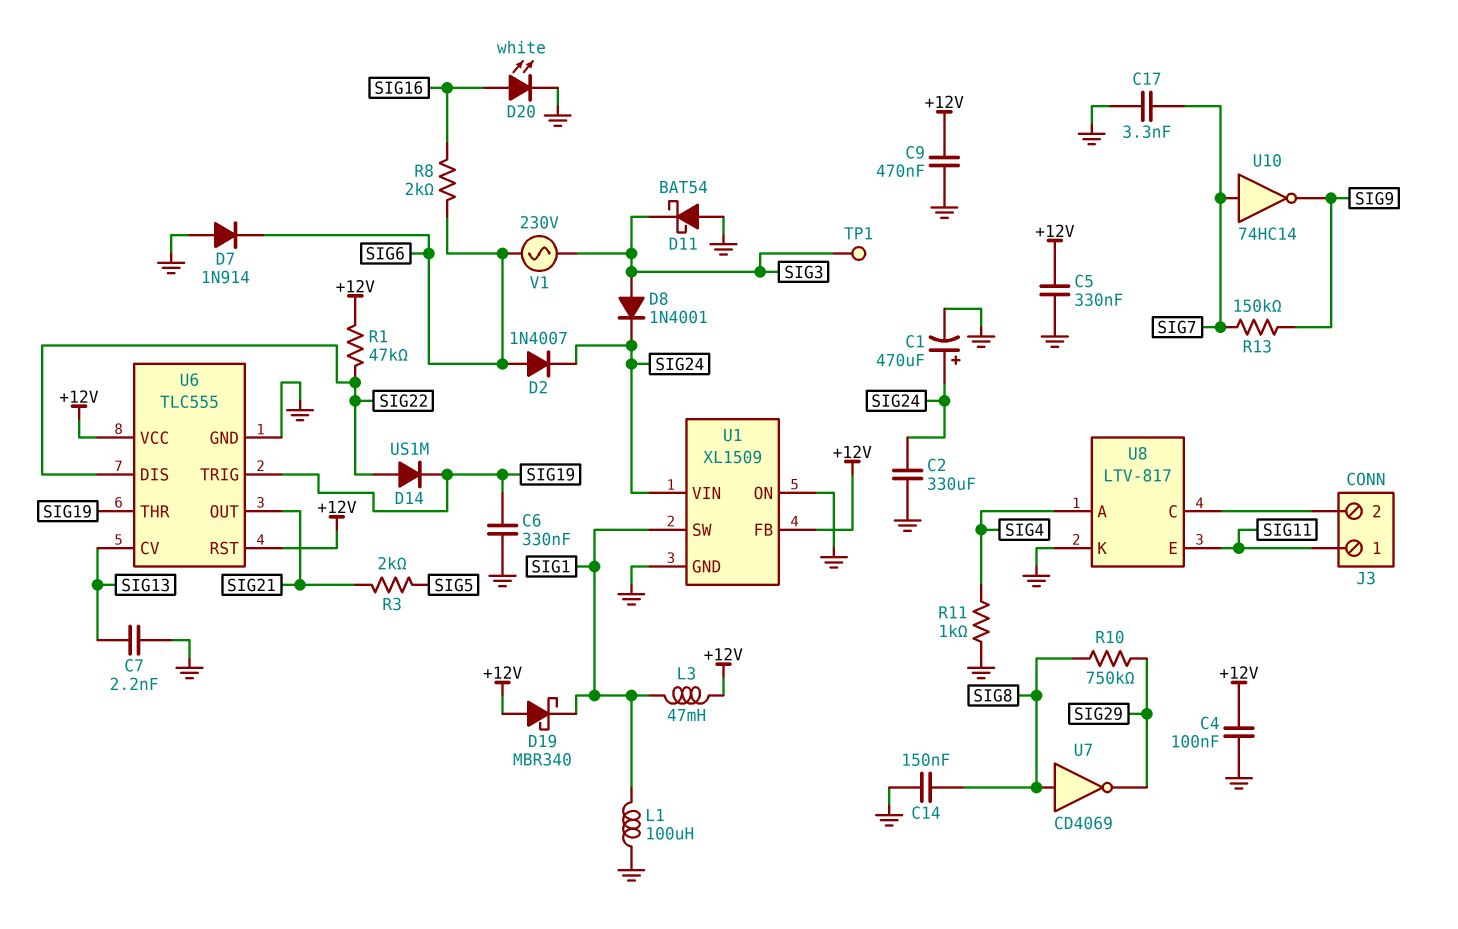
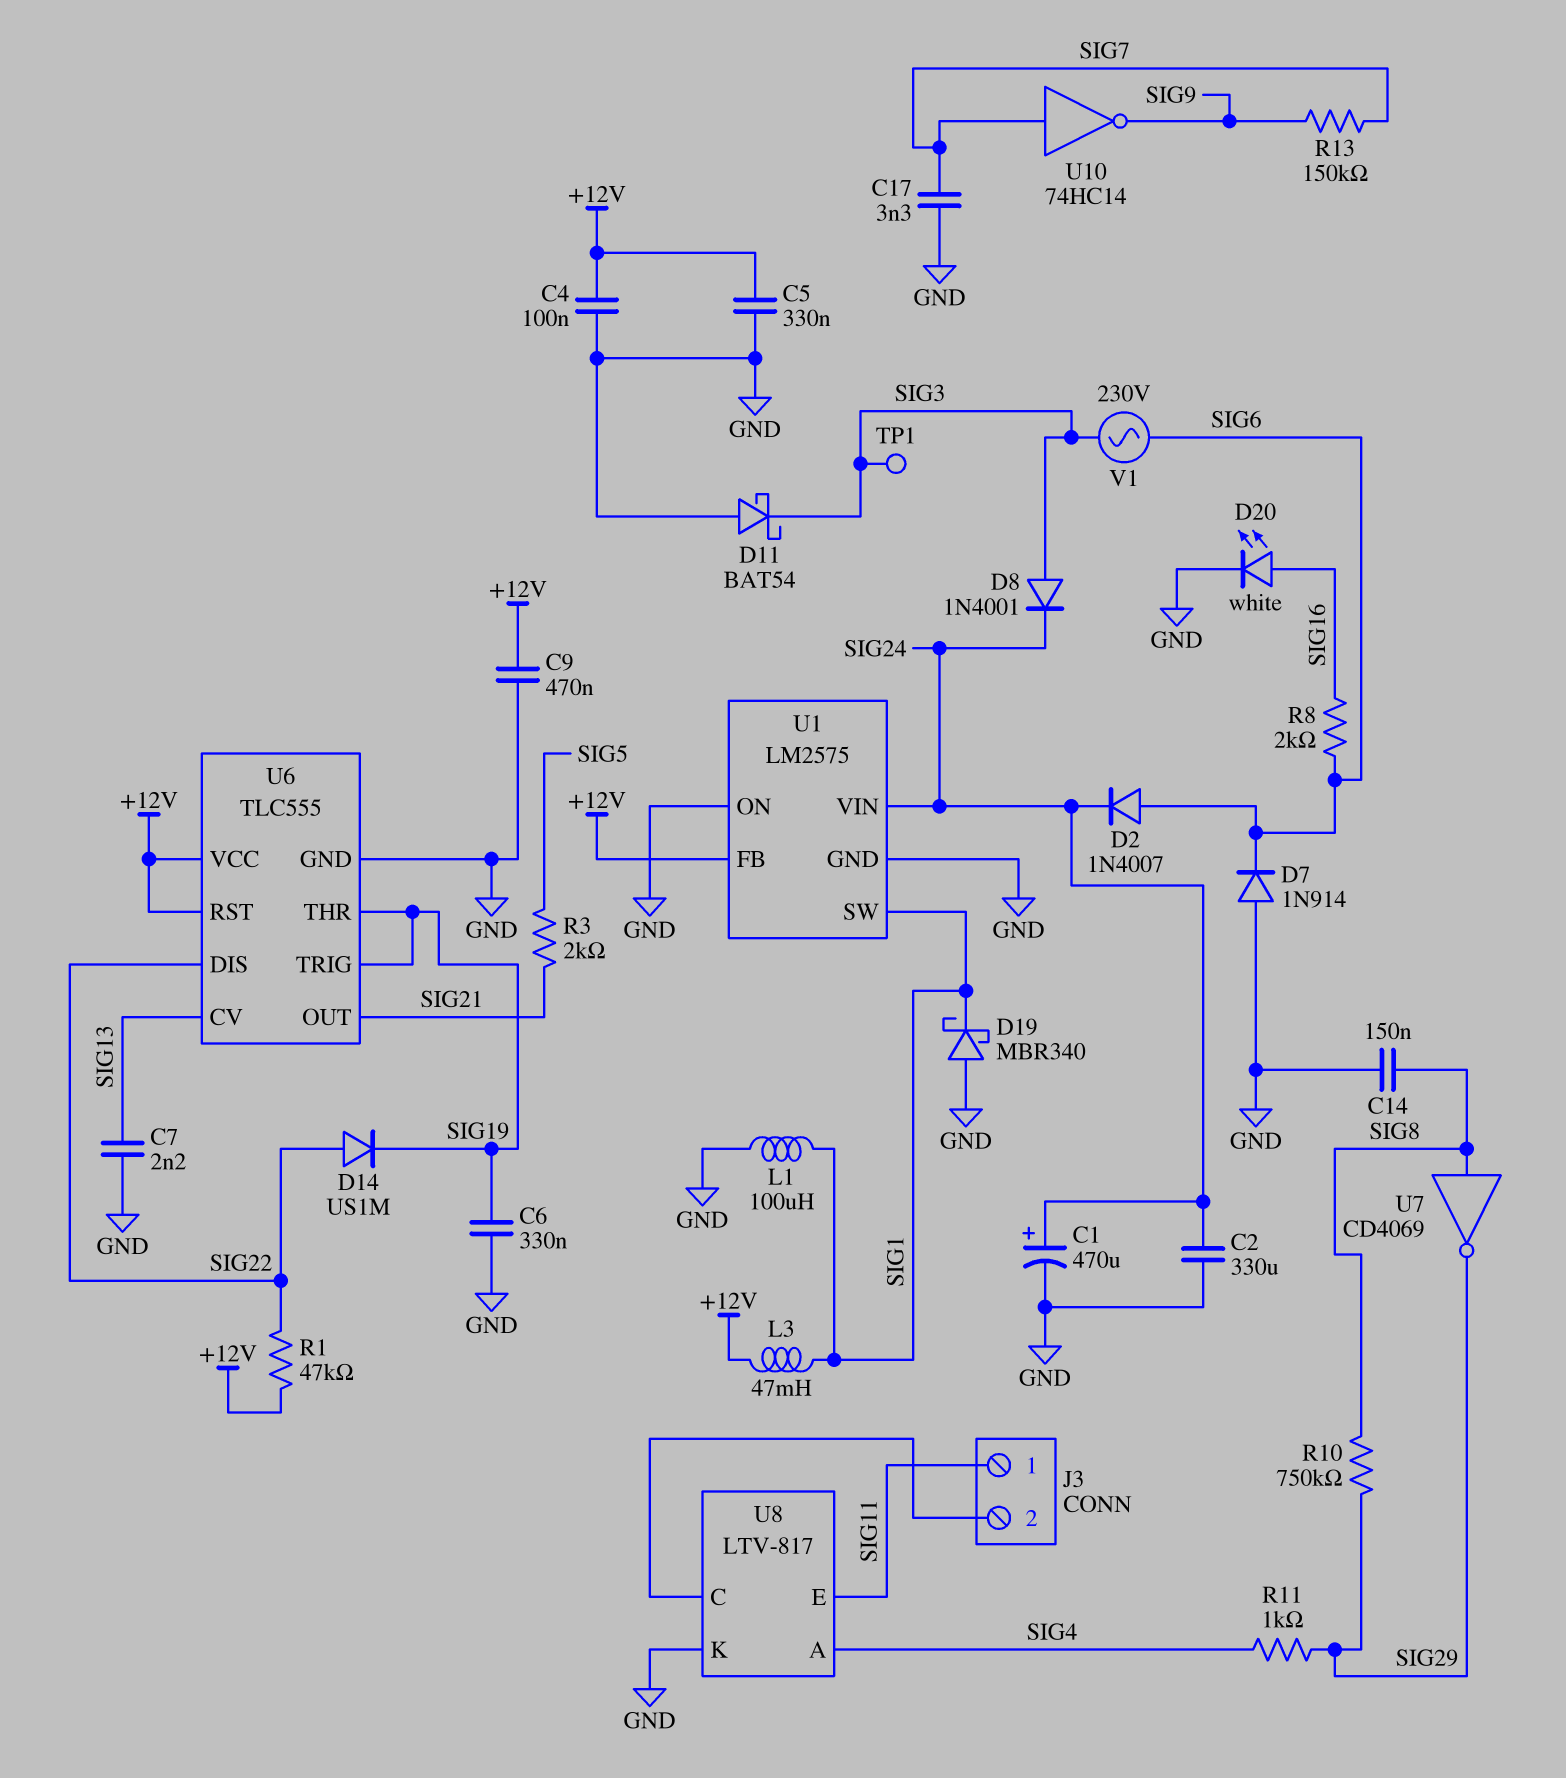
D19: schottky MBR340 (A +12V, K SIG1) -> schottky MBR340 (A GND, K SIG1)
R11: 1k (GND, SIG4) -> 1k (SIG4, SIG29)
U1: XL1509 -> LM2575

